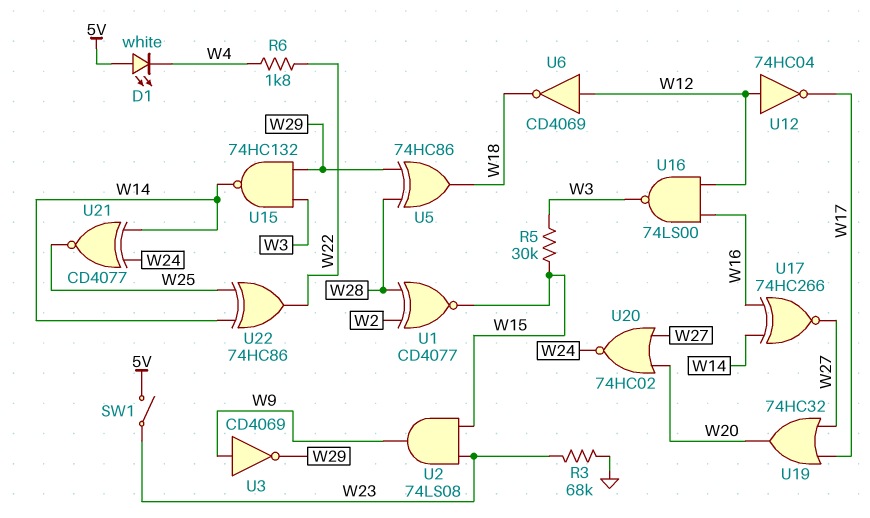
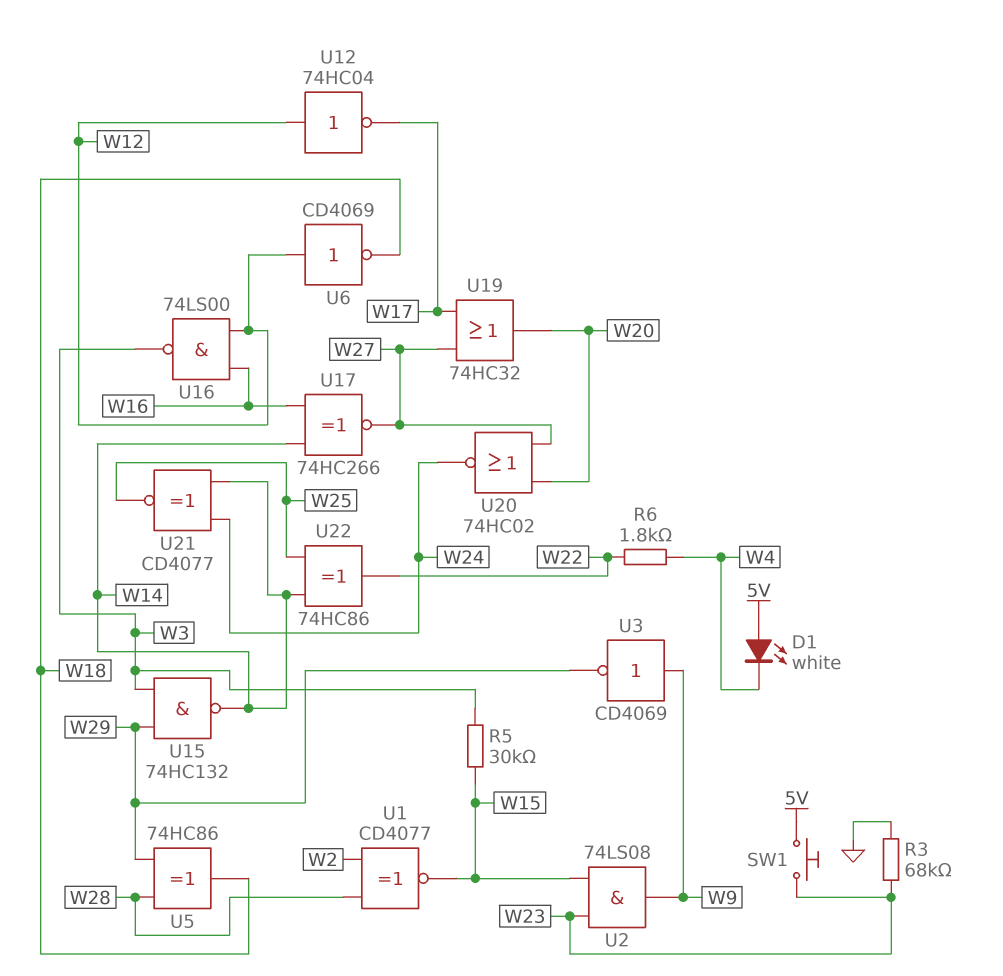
SW1: switch (5V, W23) -> button (5V, W23)

